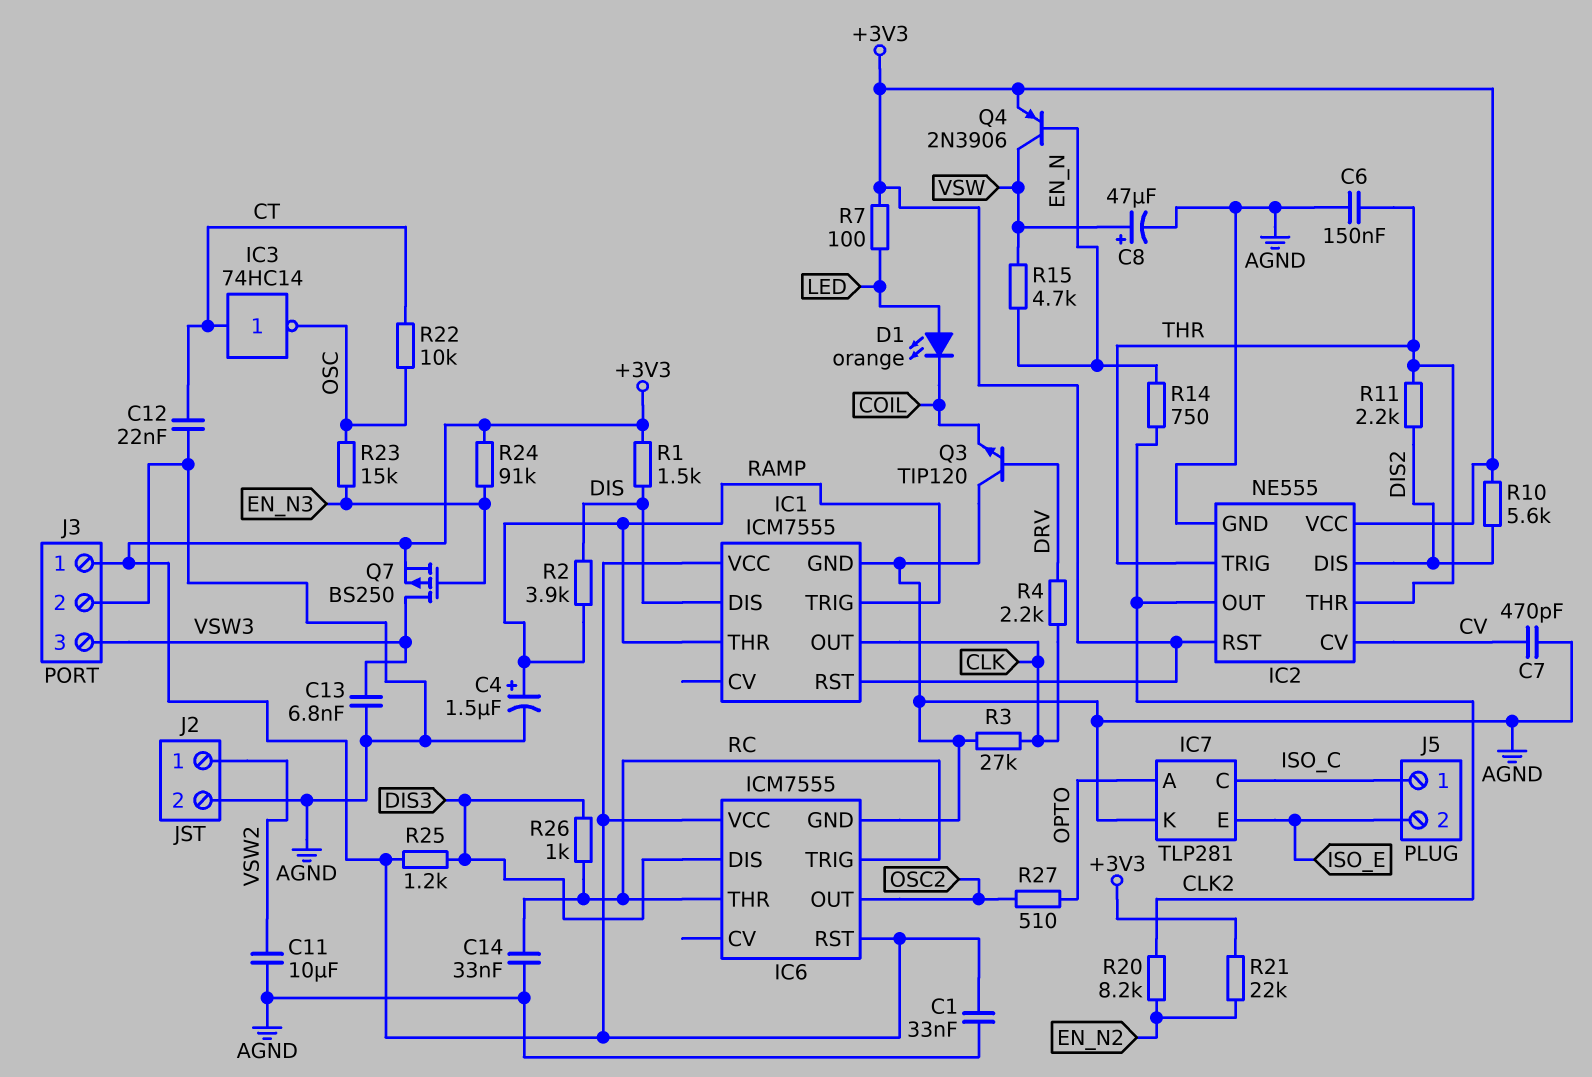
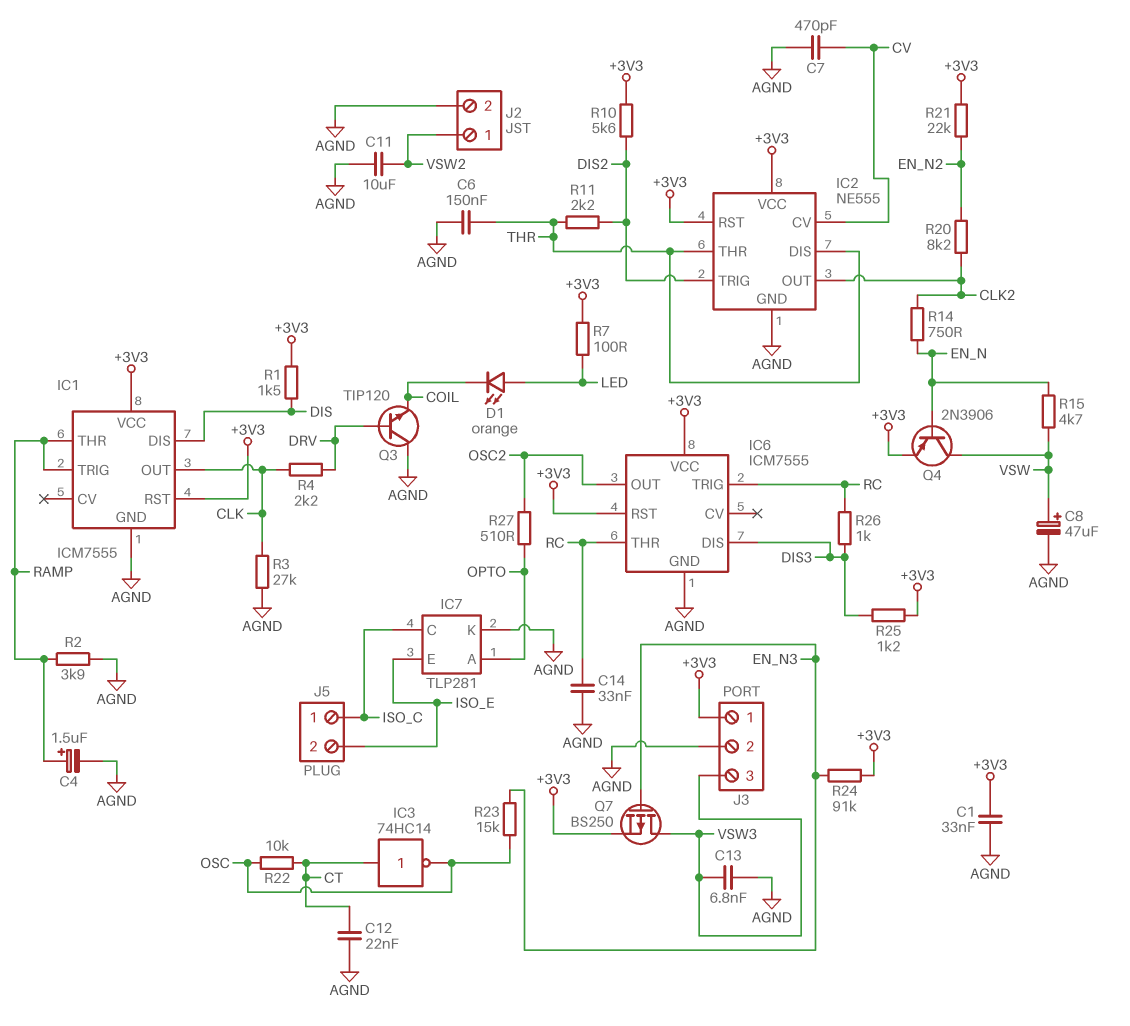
IC2 pin DIS: DIS2 -> THR
IC2 pin TRIG: THR -> DIS2
R2: 3.9k (DIS, RAMP) -> 3.9k (AGND, RAMP)

